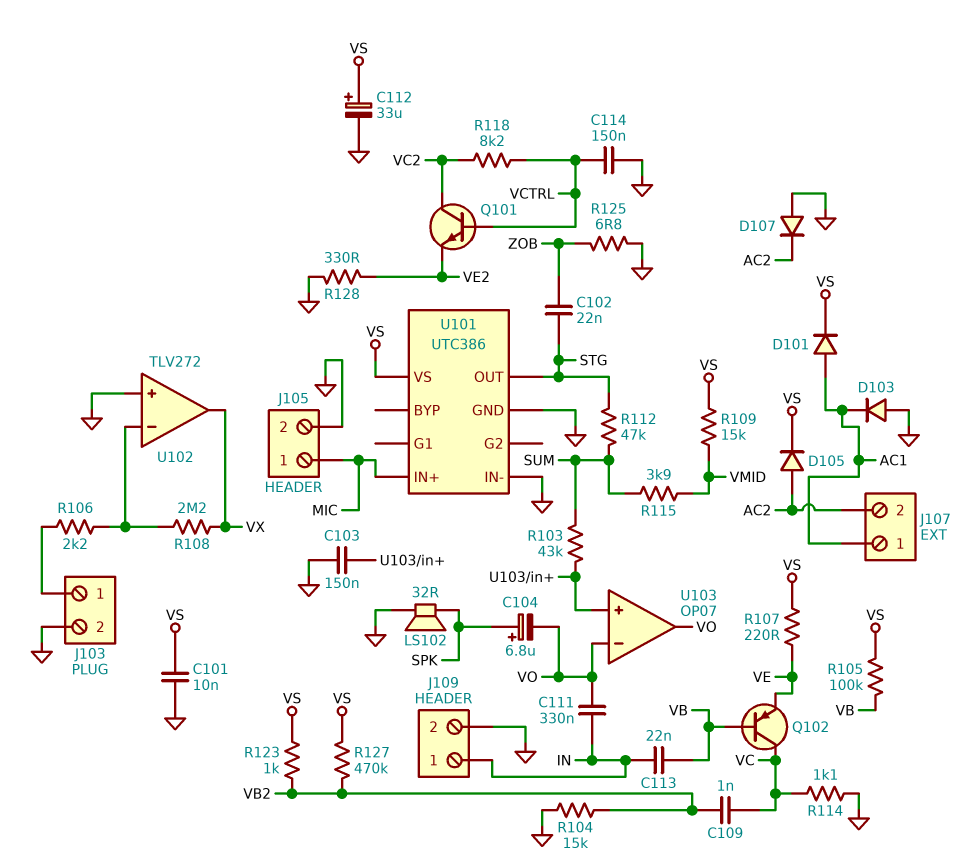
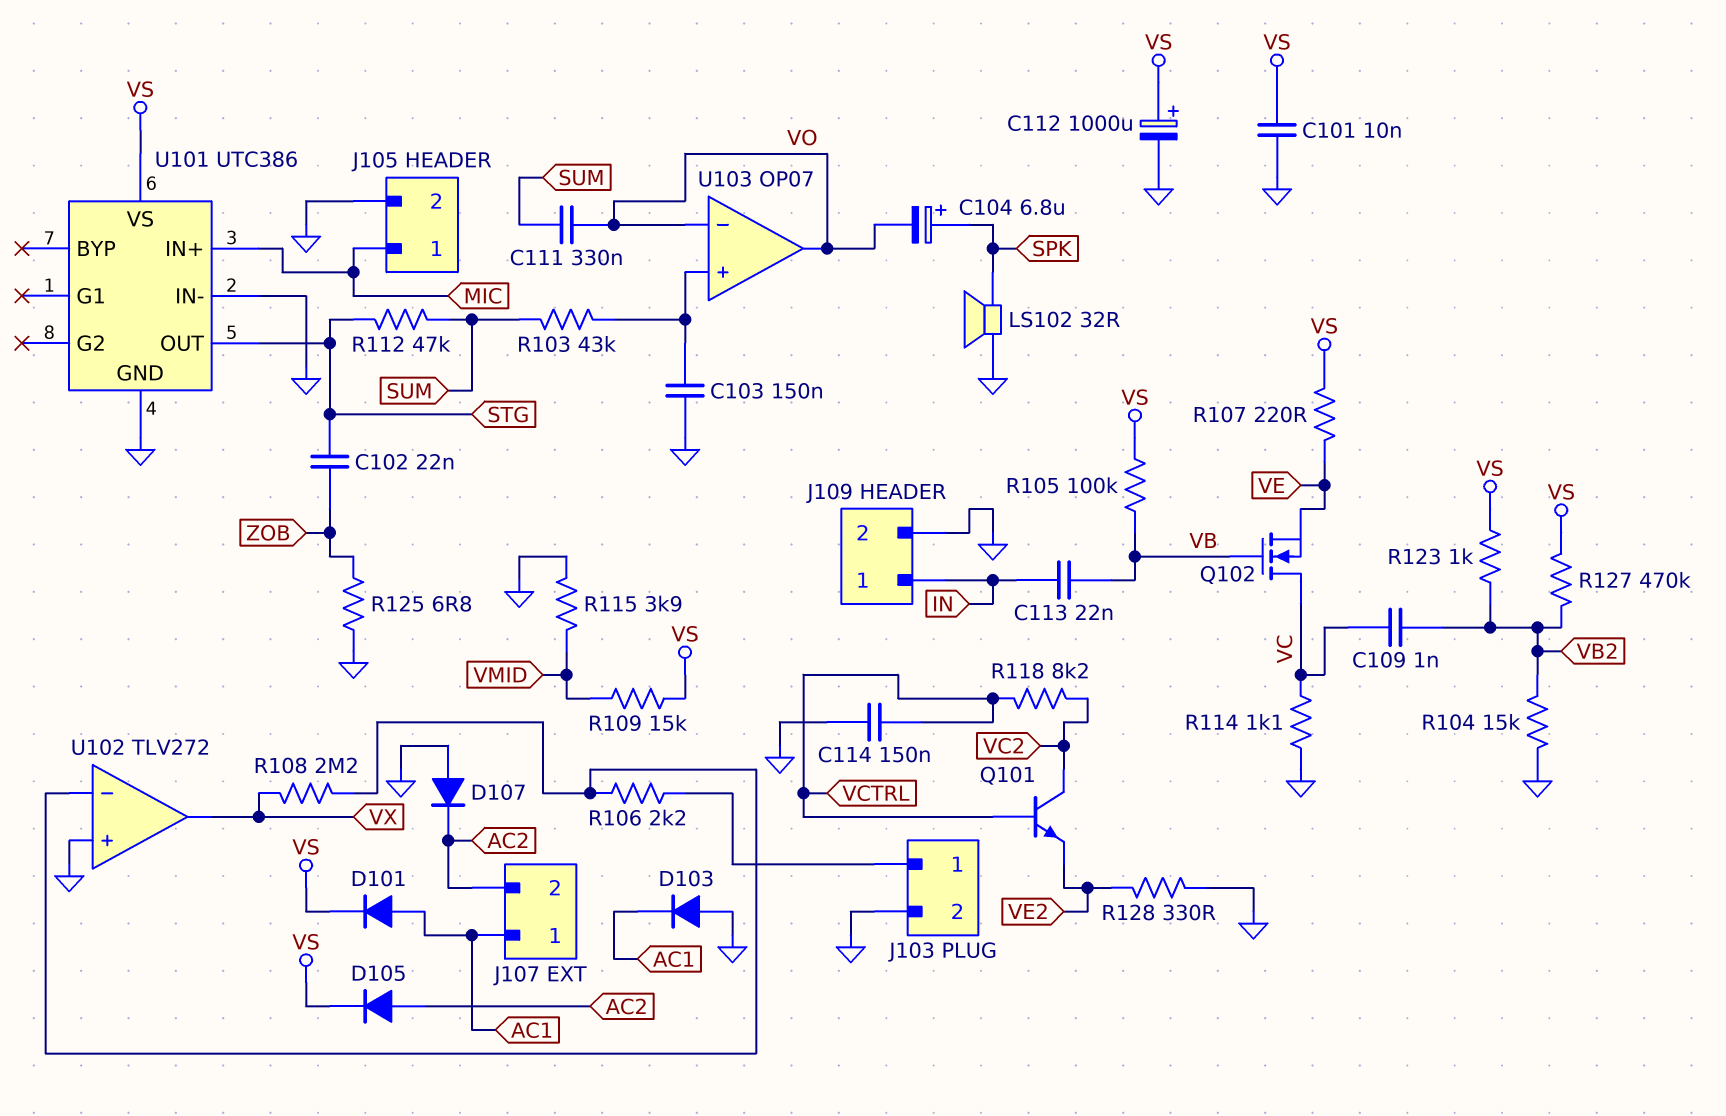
C111: 330nF (IN, VO) -> 330nF (SUM, VO)
C112: 33uF (plus VS, minus GND) -> 1000uF (plus VS, minus GND)
Q102: PNP (B VB, C VC, E VE) -> NMOS (G VB, D VC, S VE)
R115: 3.9k (SUM, VMID) -> 3.9k (GND, VMID)

